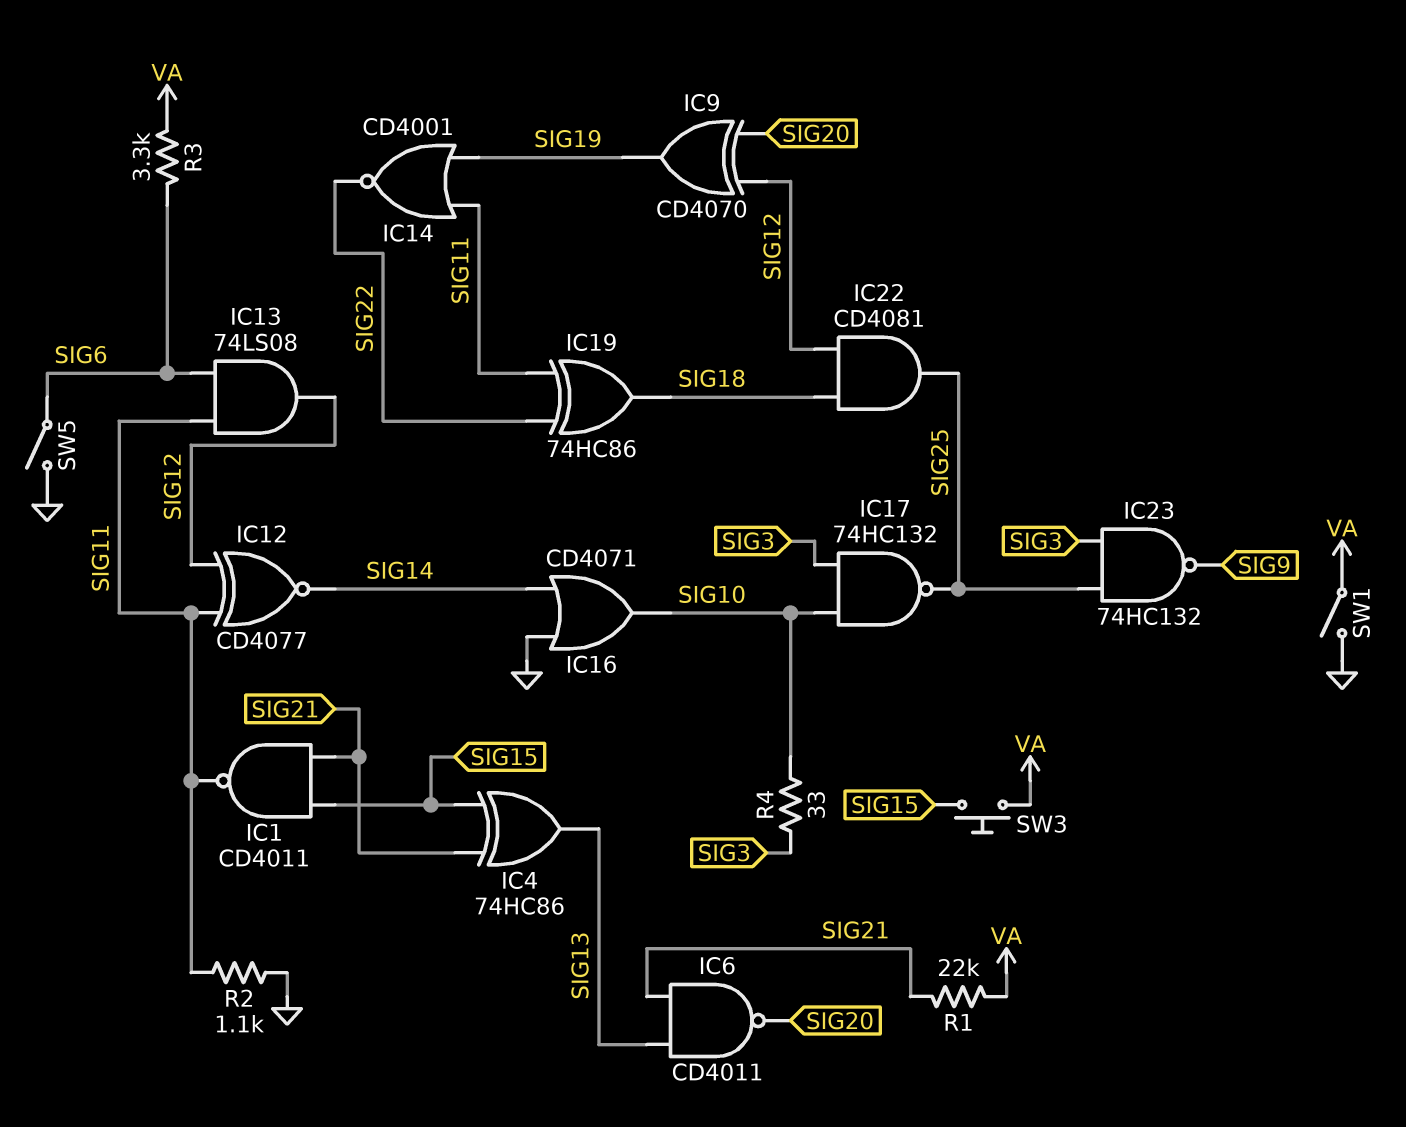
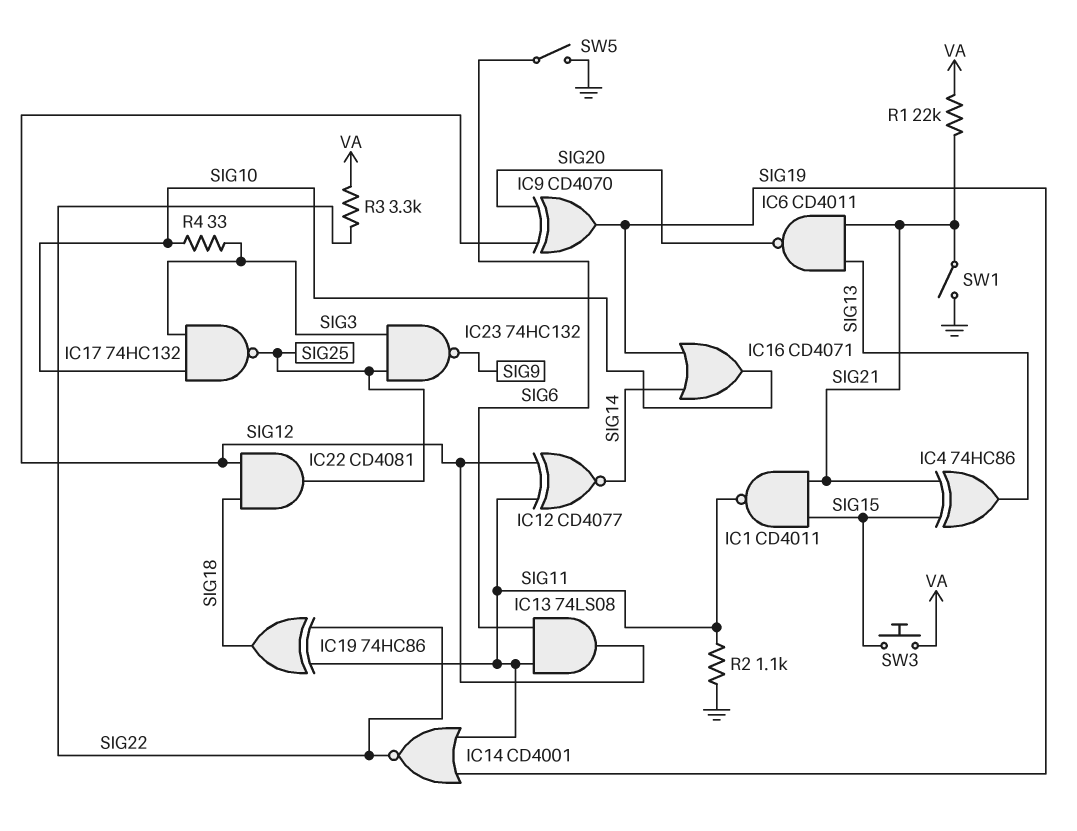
IC16: OR CD4071 (in GND, in SIG14, out SIG10) -> OR CD4071 (in SIG14, in SIG19, out SIG10)
R3: 3.3k (SIG6, VA) -> 3.3k (SIG22, VA)
SW1: switch (GND, VA) -> switch (GND, SIG21)

